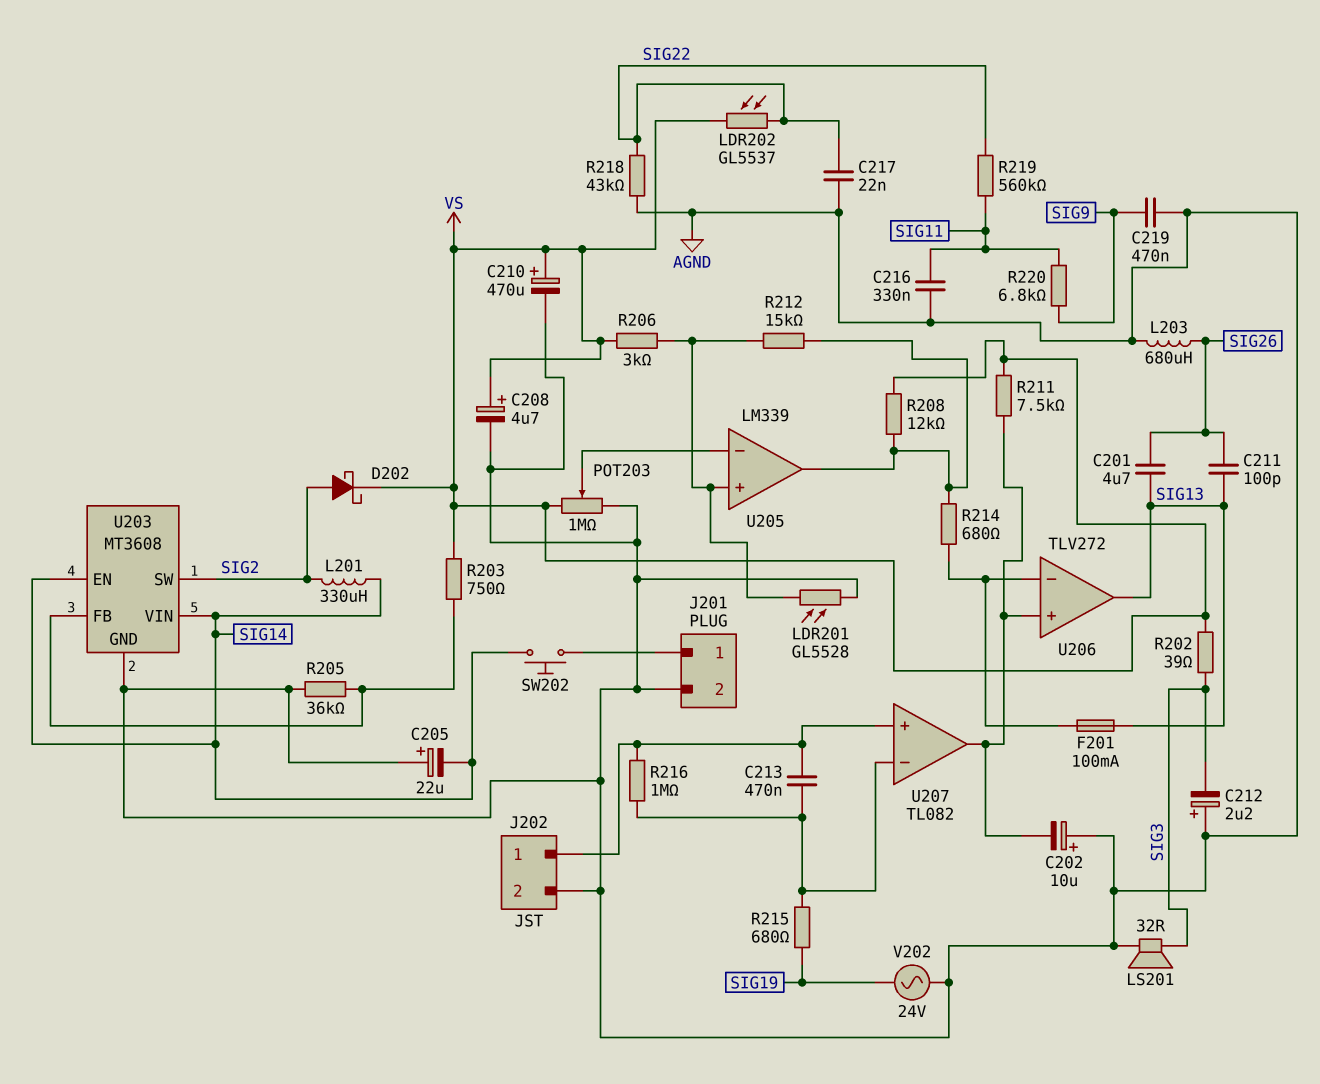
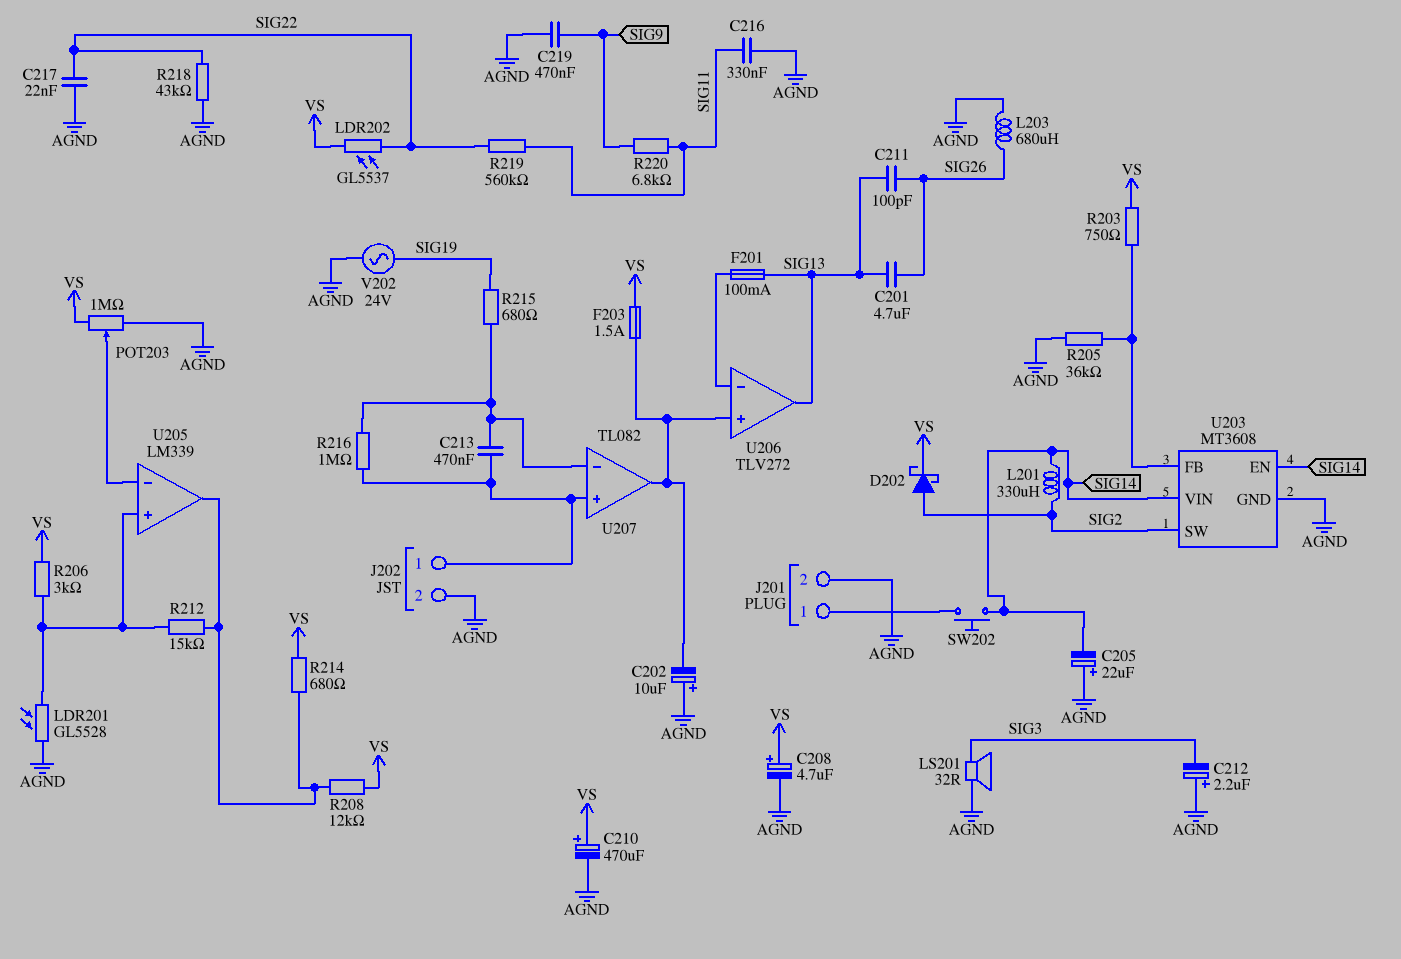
F203: none -> 1.5A (U206/in+, VS)
R202: 39 (SIG3, VS) -> none
R211: 7.5k (U206/in+, VS) -> none
R214: 680 (U205/out, U206/in-) -> 680 (U205/out, VS)

